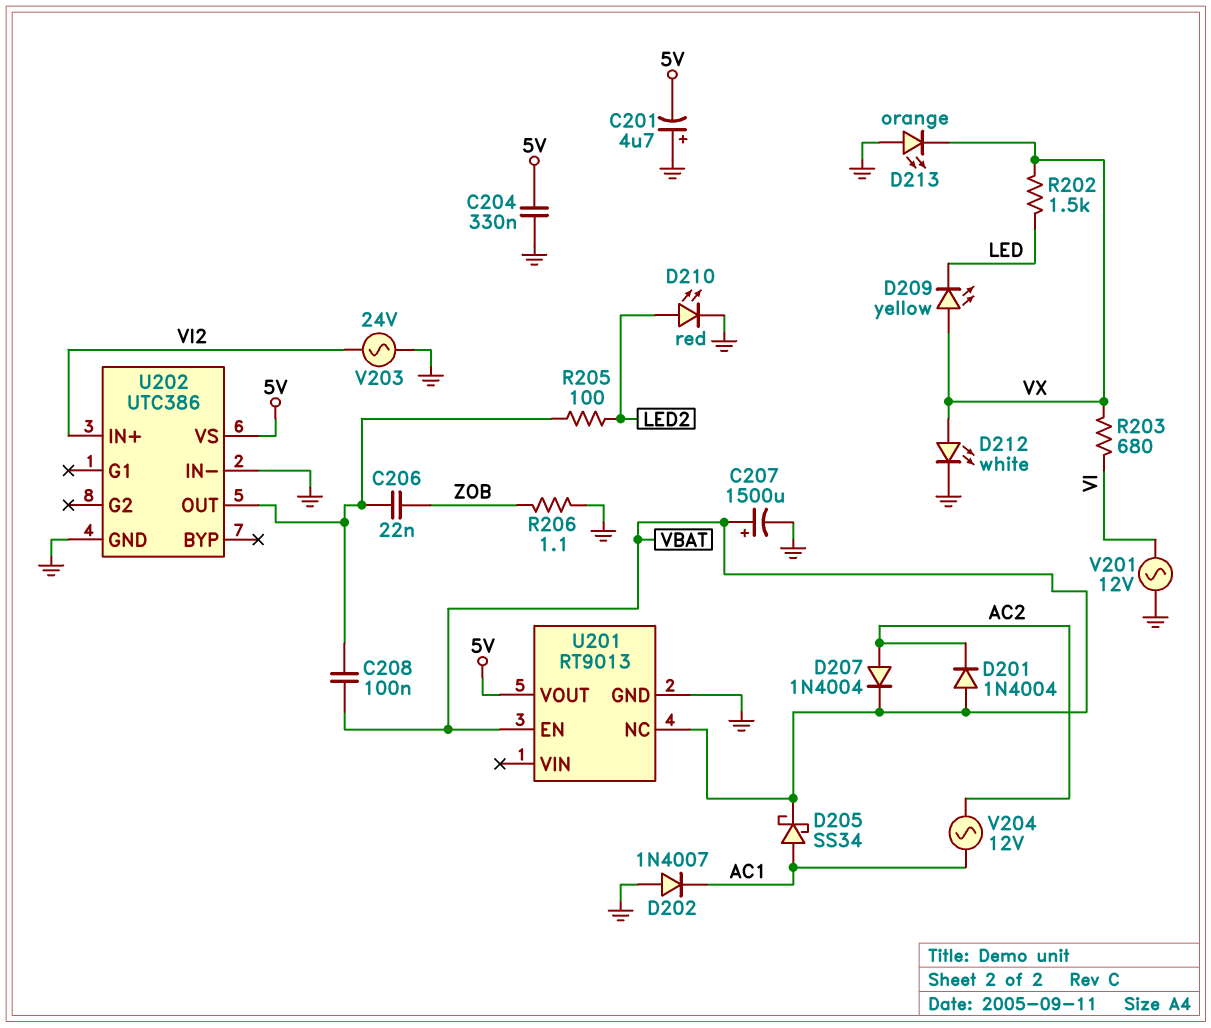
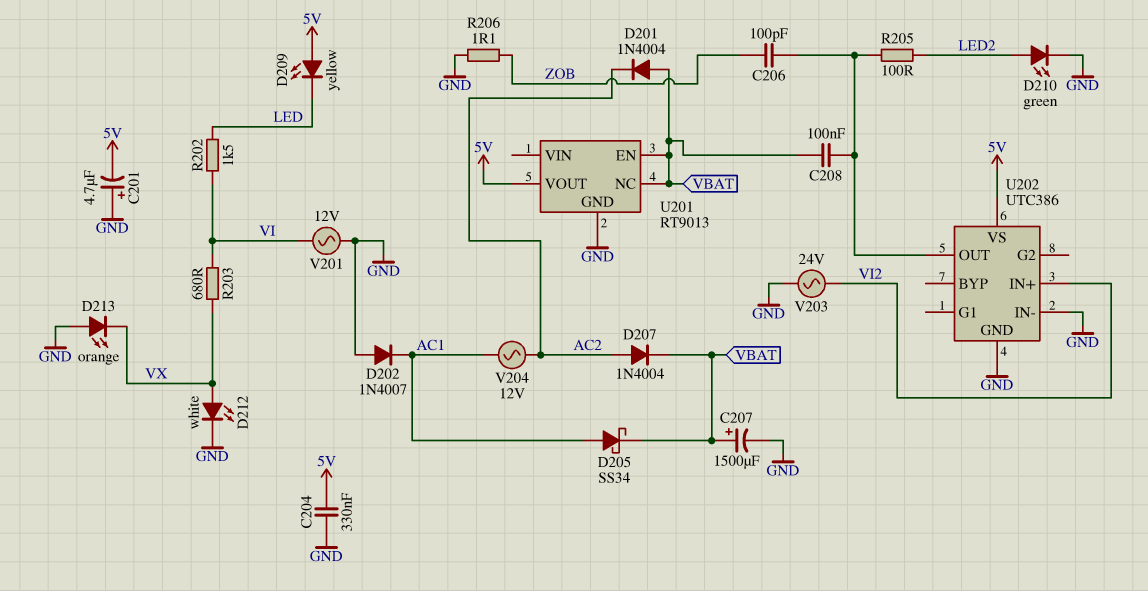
C206: 22nF (U202/OUT, ZOB) -> 100pF (U202/OUT, ZOB)
D209: LED yellow (A VX, K LED) -> LED yellow (A 5V, K LED)
D210: LED red (A LED2, K GND) -> LED green (A LED2, K GND)
R202: 1.5k (LED, VX) -> 1.5k (LED, VI)

